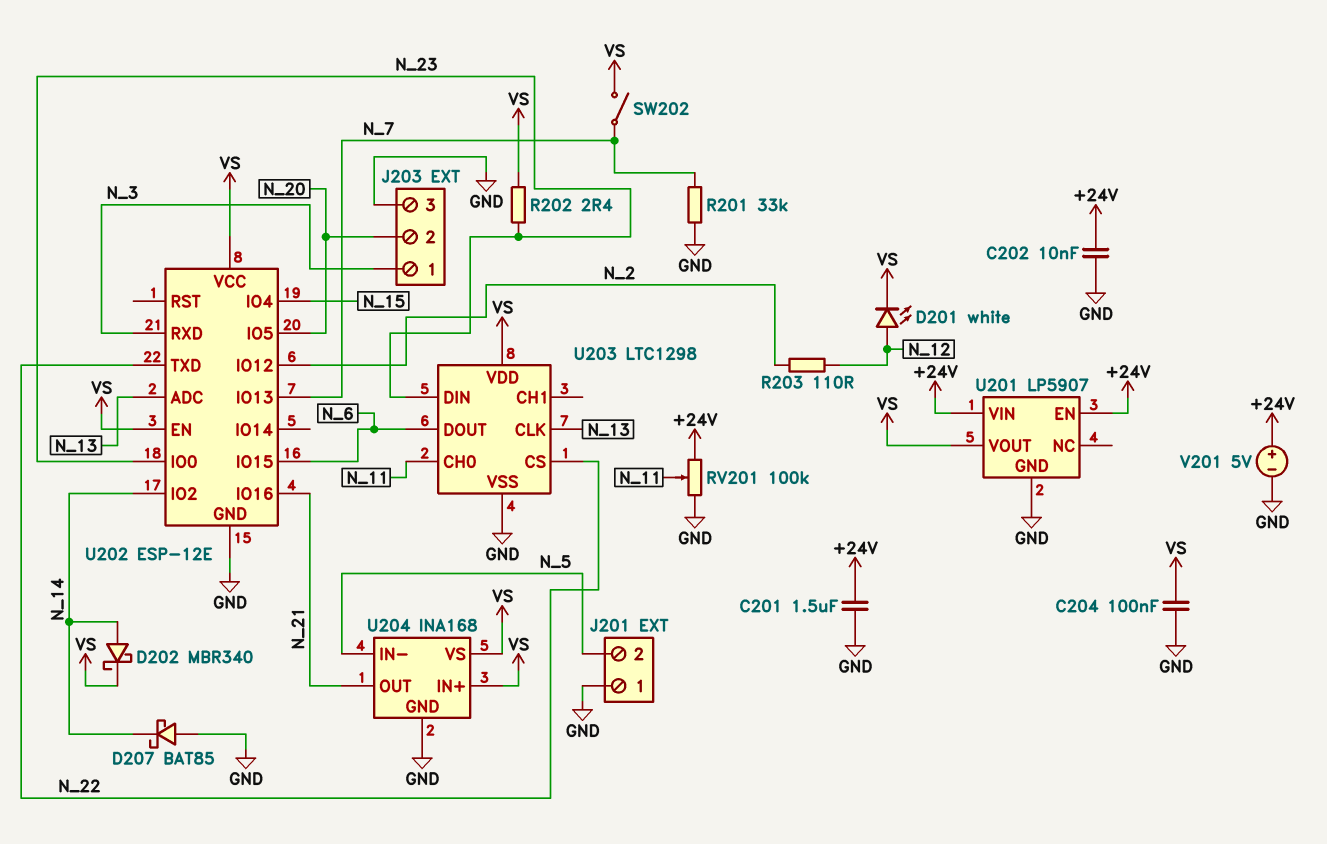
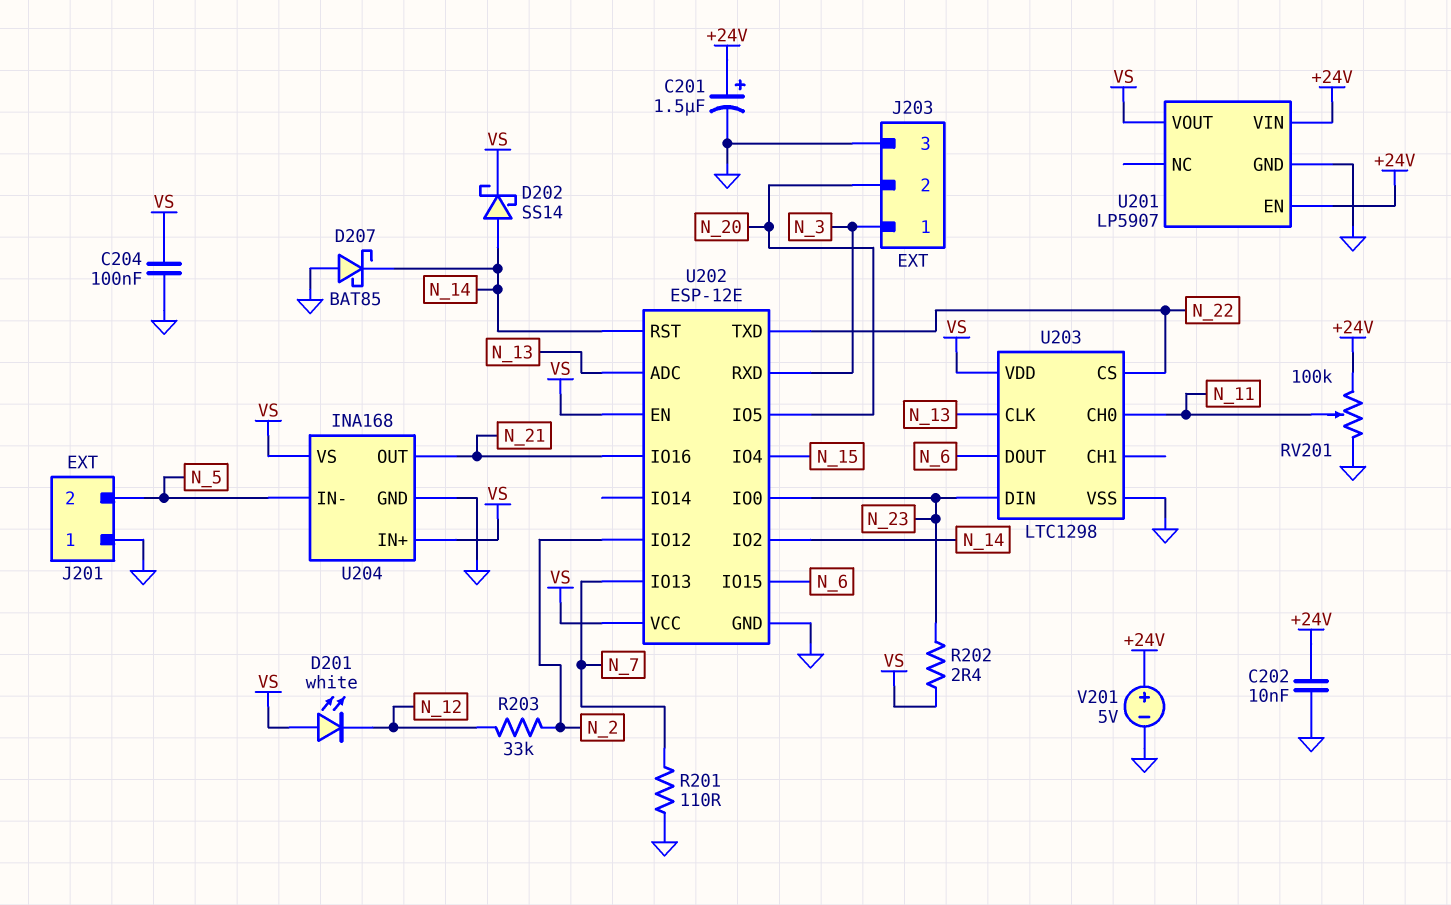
C201: 1.5uF (+24V, GND) -> 1.5uF (plus +24V, minus GND)
D201: LED white (A N_12, K VS) -> LED white (A VS, K N_12)
D202: schottky MBR340 (A N_14, K VS) -> schottky SS14 (A N_14, K VS)
R201: 33k (GND, N_7) -> 110 (GND, N_7)
R203: 110 (N_2, N_12) -> 33k (N_2, N_12)
SW202: switch (N_7, VS) -> none
U202 pin RST: none -> N_14

